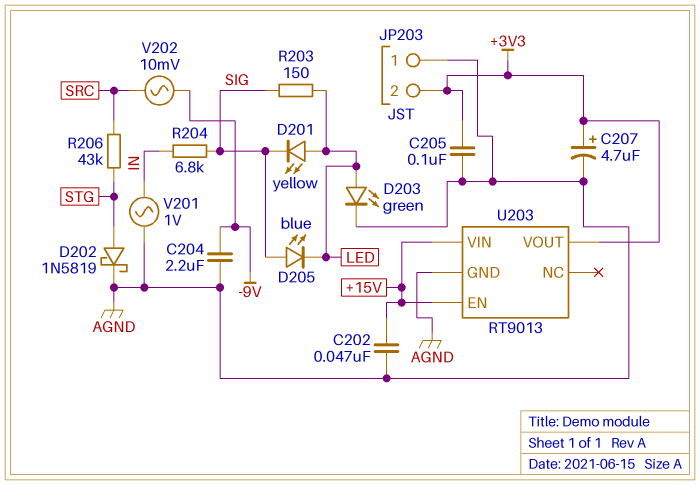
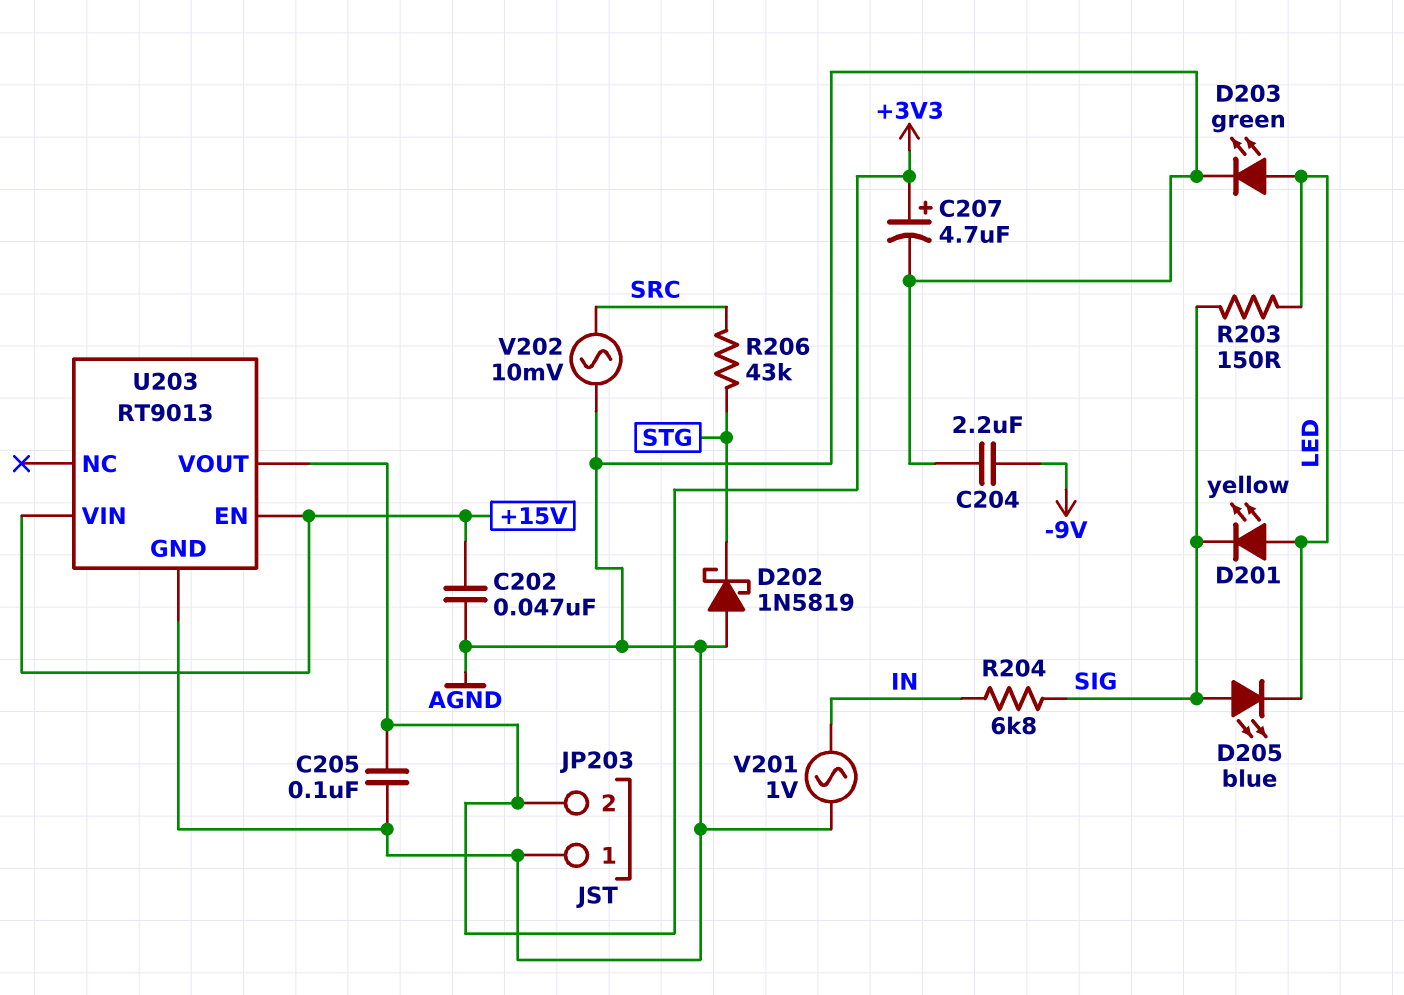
D202: schottky 1N5819 (A STG, K AGND) -> schottky 1N5819 (A AGND, K STG)
V202: AC 10mV (-9V, SRC) -> AC 10mV (AGND, SRC)

